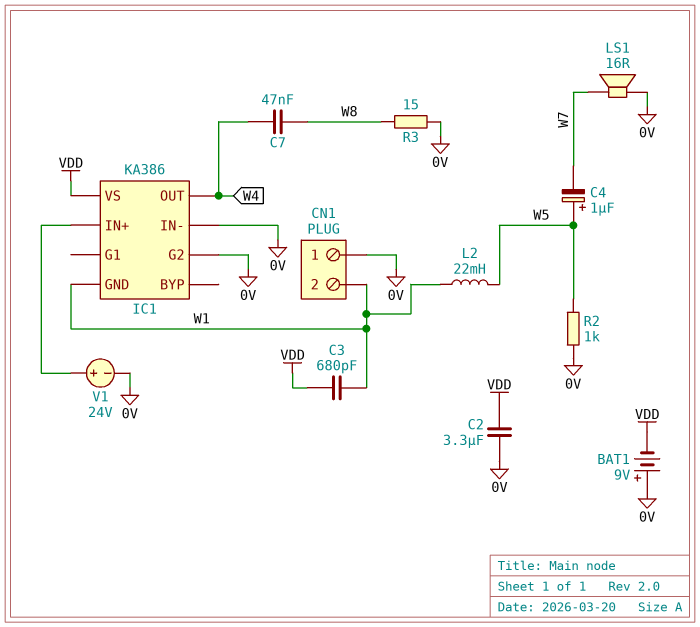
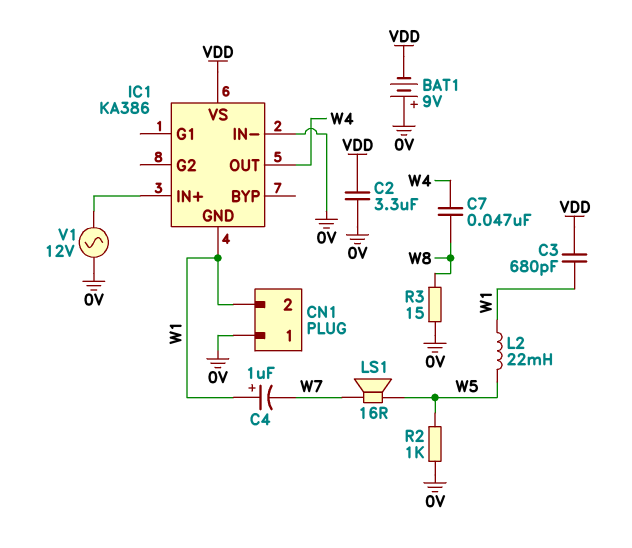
C4: 1uF (plus W5, minus W7) -> 1uF (plus W1, minus W7)
IC1 pin G2: 0V -> none
LS1: speaker 16R (0V, W7) -> speaker 16R (W5, W7)
V1: 24V (plus IC1/IN+, minus 0V) -> AC 12V (0V, IC1/IN+)

